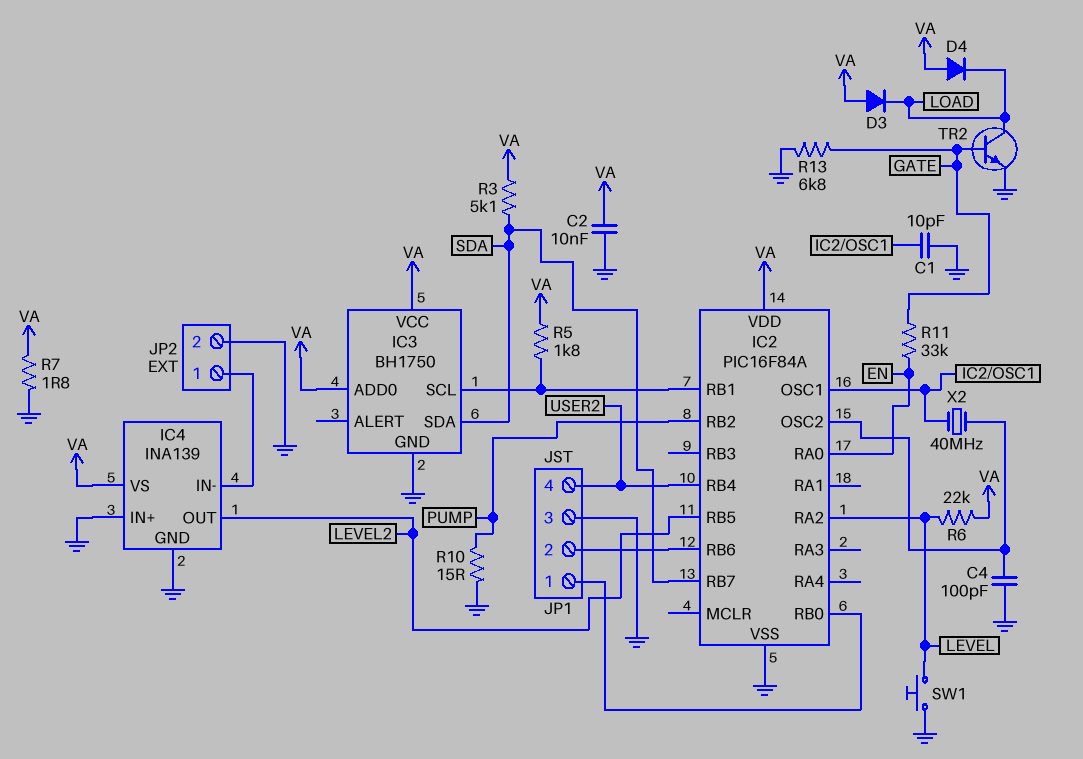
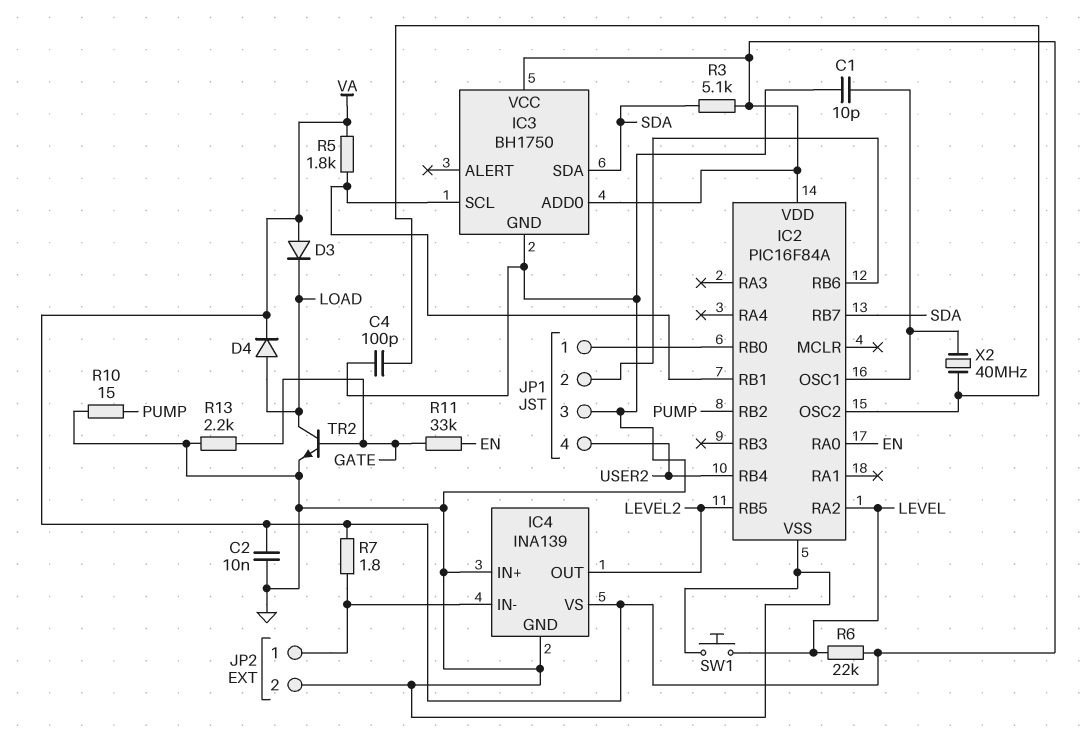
D4: diode (A VA, K LOAD) -> diode (A LOAD, K VA)
R7: 1.8 (GND, VA) -> 1.8 (IC4/IN-, VA)
R13: 6.8k (GATE, GND) -> 2.2k (GATE, GND)

